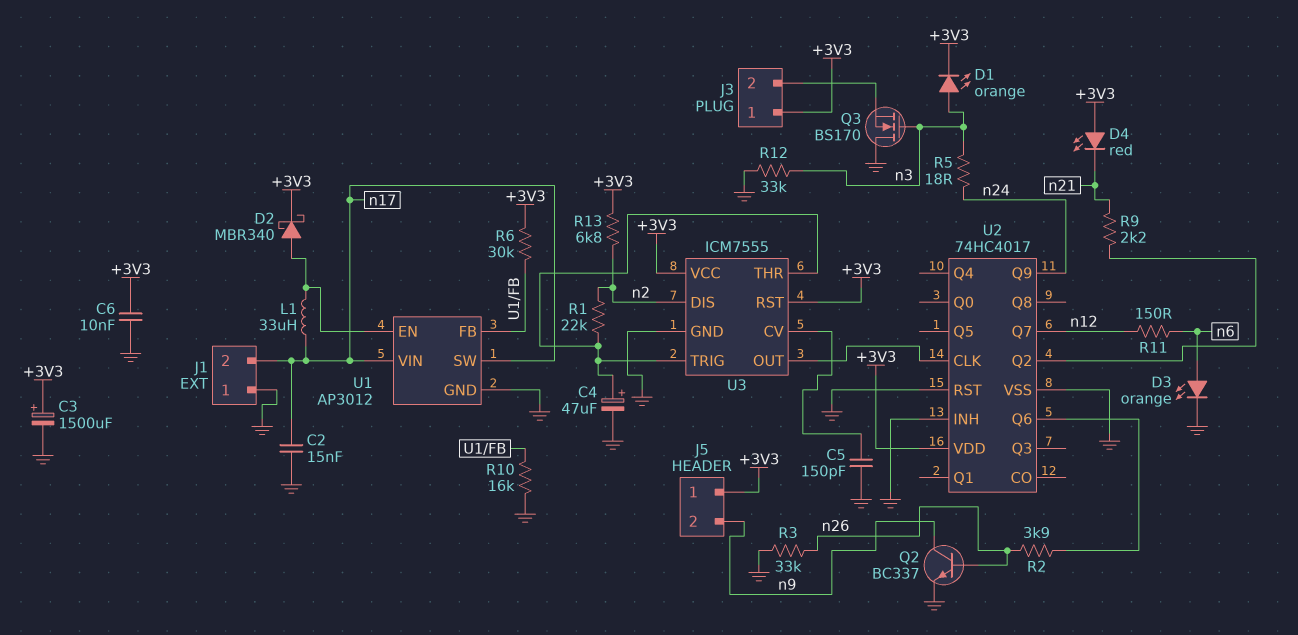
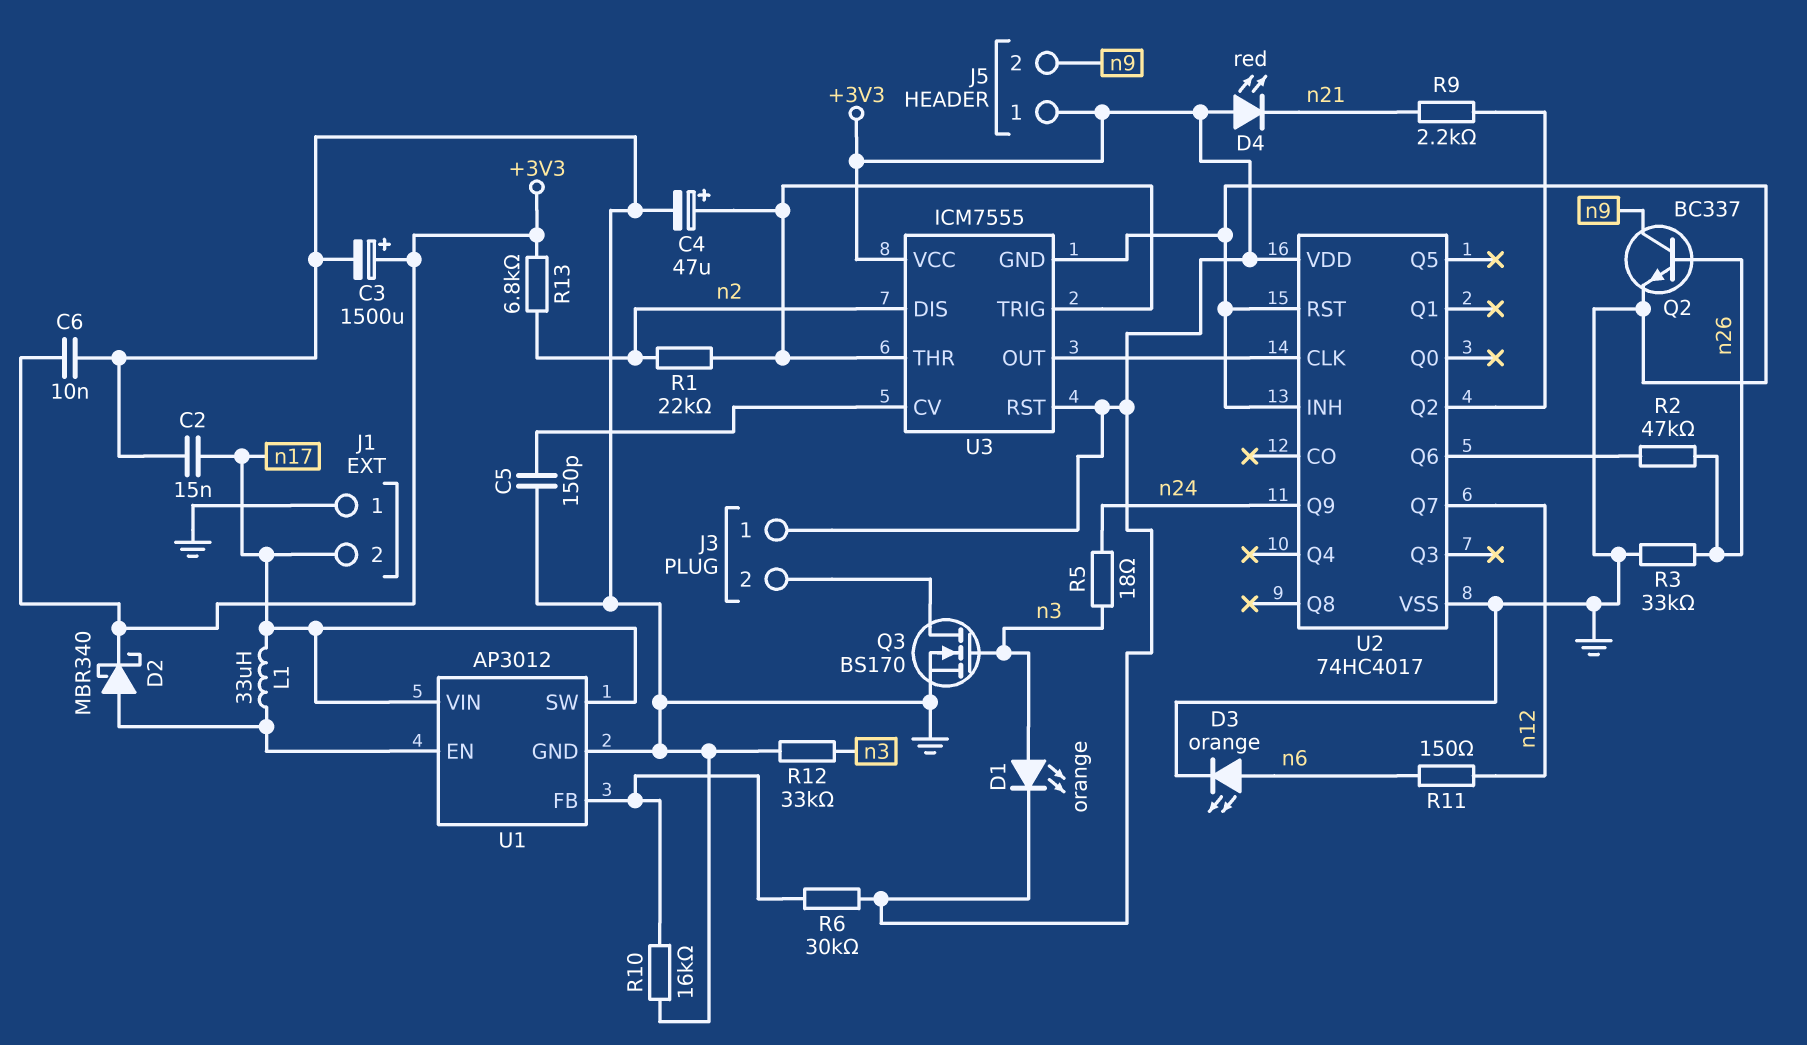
Q3: NMOS BS170 (G n3, D GND, S J3/2) -> NMOS BS170 (G n3, D J3/2, S GND)
R2: 3.9k (U2/Q6, n26) -> 47k (U2/Q6, n26)

